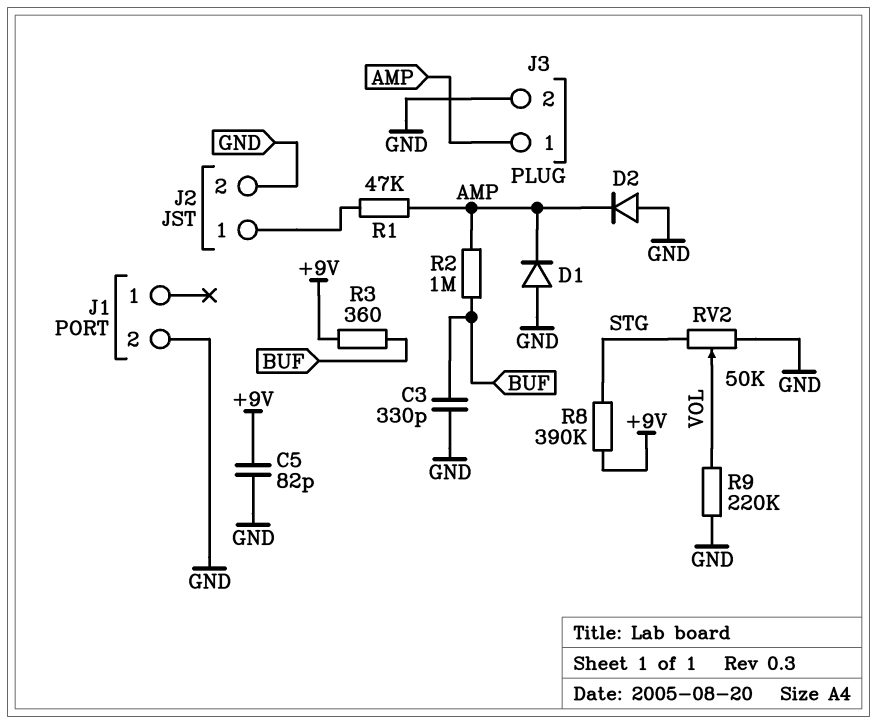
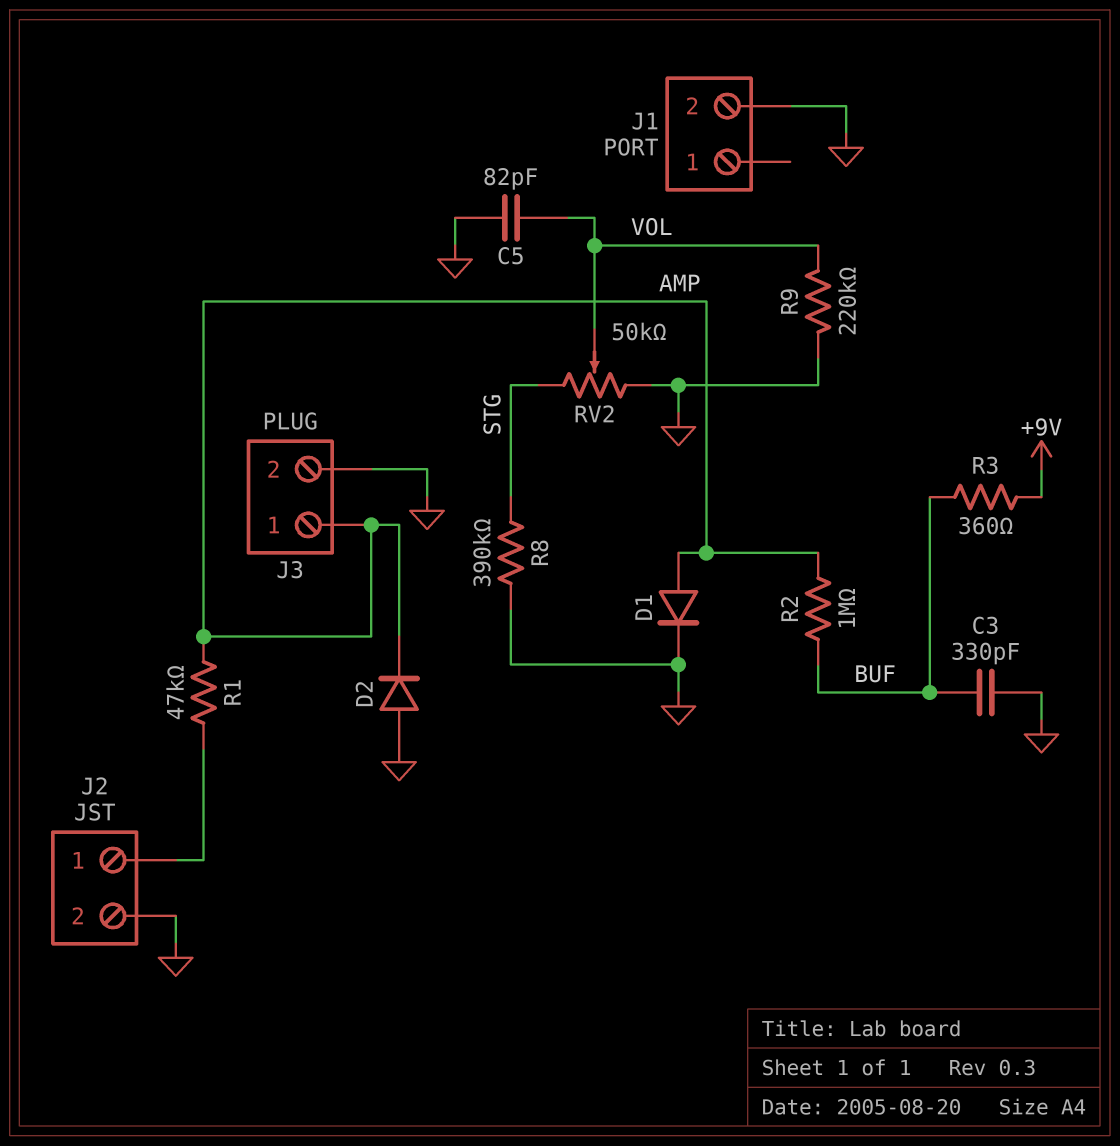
C5: 82pF (+9V, GND) -> 82pF (GND, VOL)
D1: diode (A GND, K AMP) -> diode (A AMP, K GND)
R8: 390k (+9V, STG) -> 390k (GND, STG)

